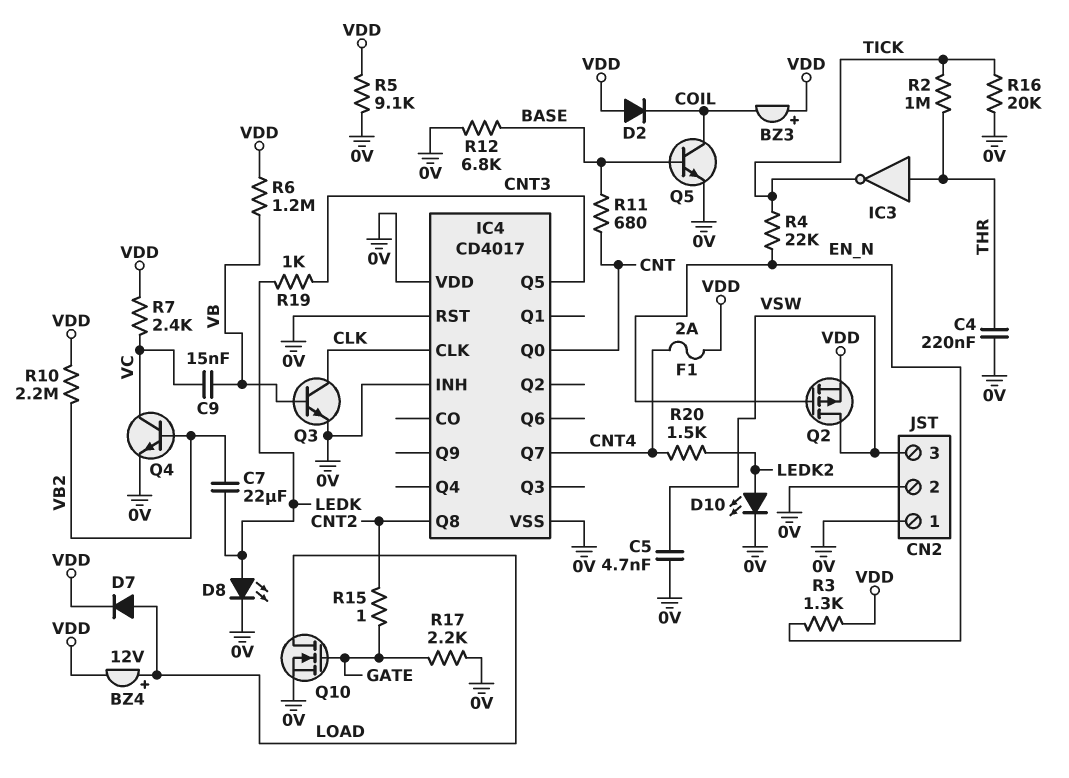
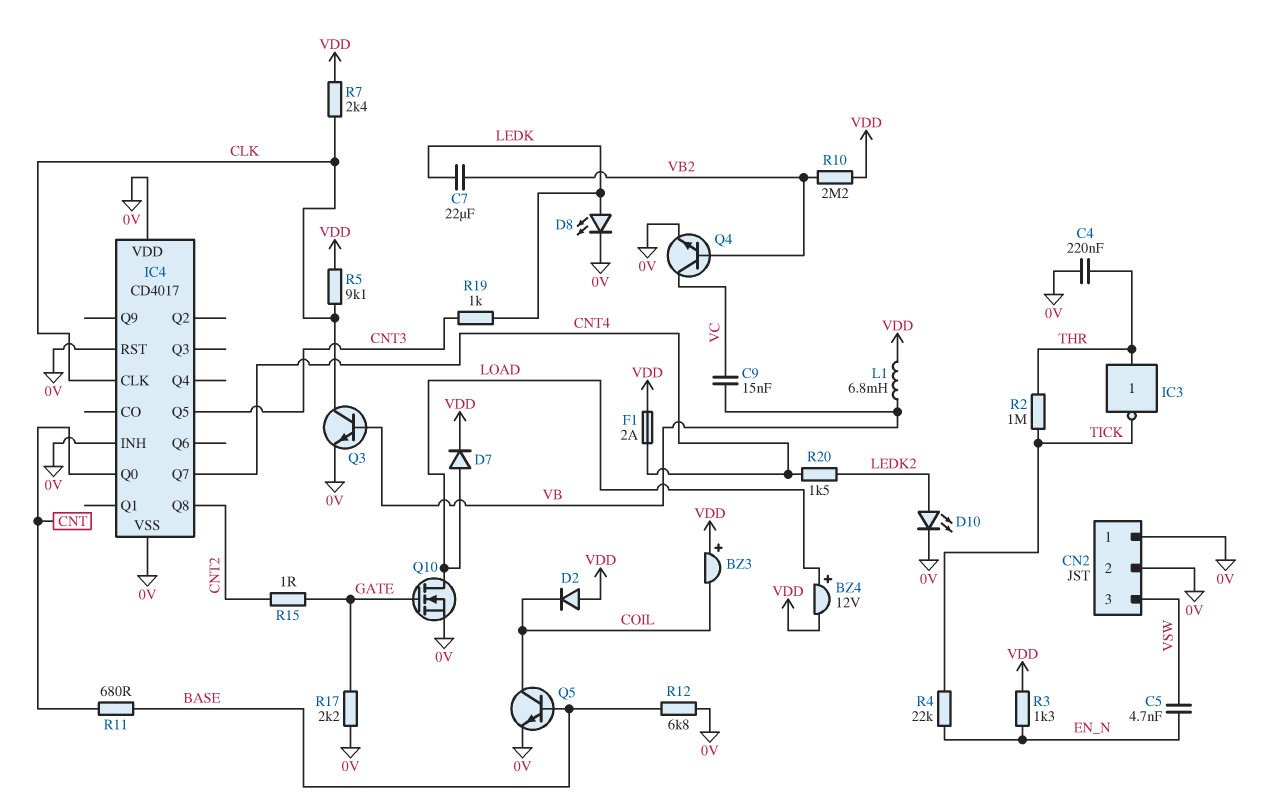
C5: 4.7nF (0V, VSW) -> 4.7nF (EN_N, VSW)
L1: none -> 6.8mH (VB, VDD)
Q2: PMOS (G EN_N, D VSW, S VDD) -> none
R5: 9.1k (0V, VDD) -> 9.1k (CLK, VDD)
R6: 1.2M (VB, VDD) -> none
R7: 2.4k (VC, VDD) -> 2.4k (CLK, VDD)
R16: 20k (0V, TICK) -> none

